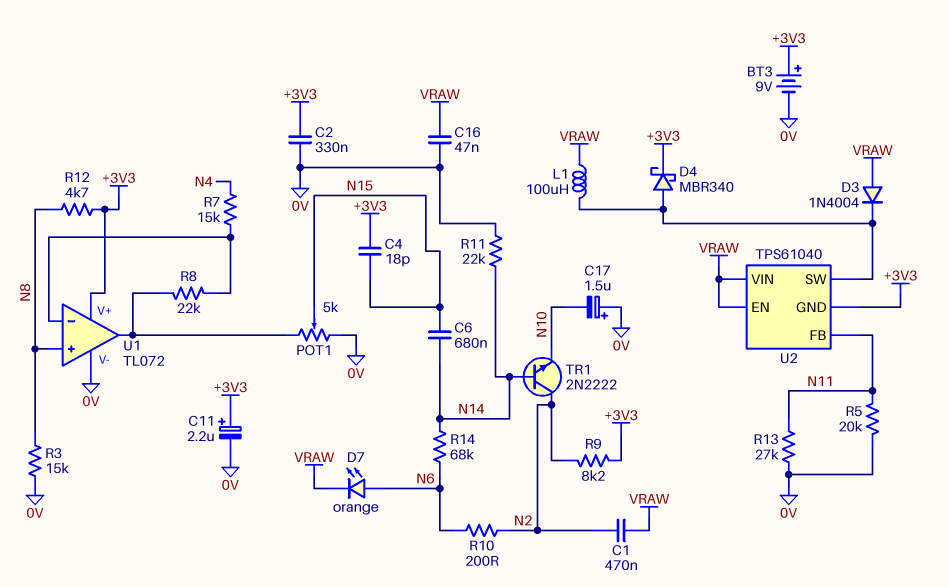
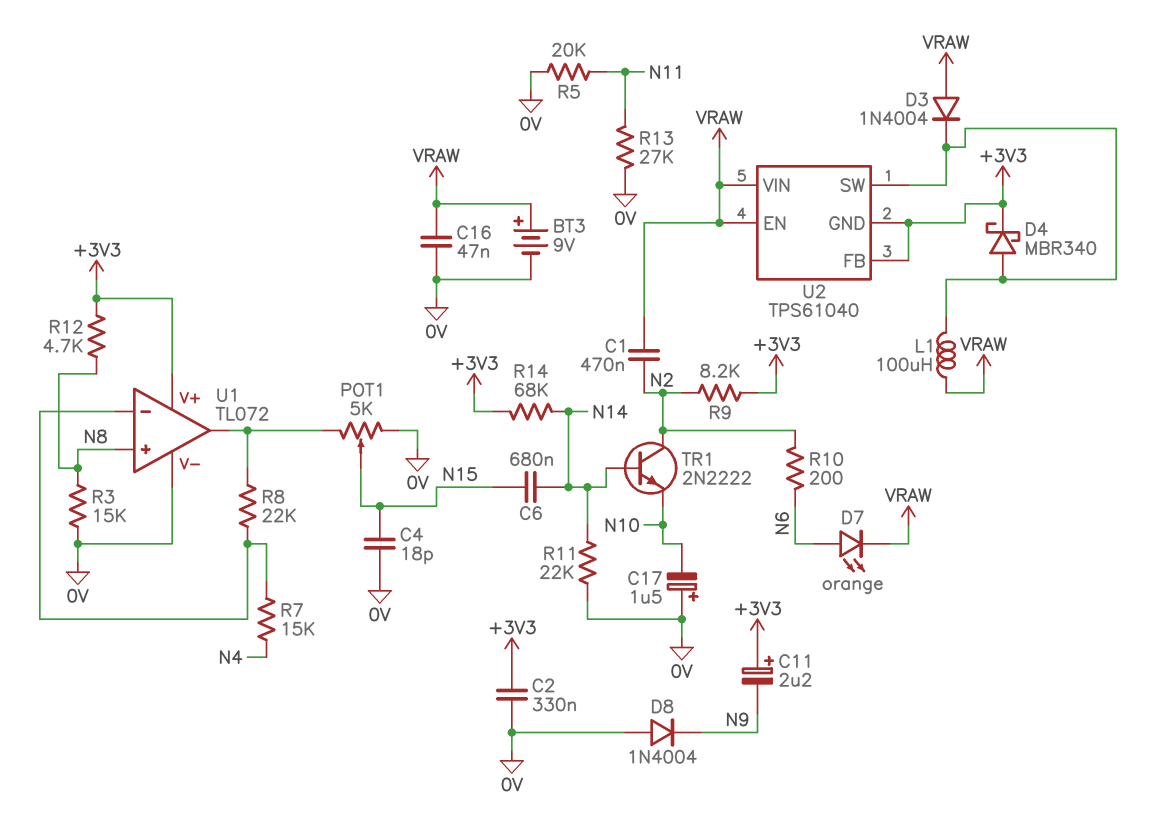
BT3: 9V (plus +3V3, minus 0V) -> 9V (plus VRAW, minus 0V)
C4: 18pF (+3V3, N15) -> 18pF (0V, N15)
C11: 2.2uF (plus +3V3, minus 0V) -> 2.2uF (plus +3V3, minus N9)
D8: none -> diode 1N4004 (A 0V, K N9)
R14: 68k (N6, N14) -> 68k (+3V3, N14)
U2 pin FB: N11 -> +3V3

